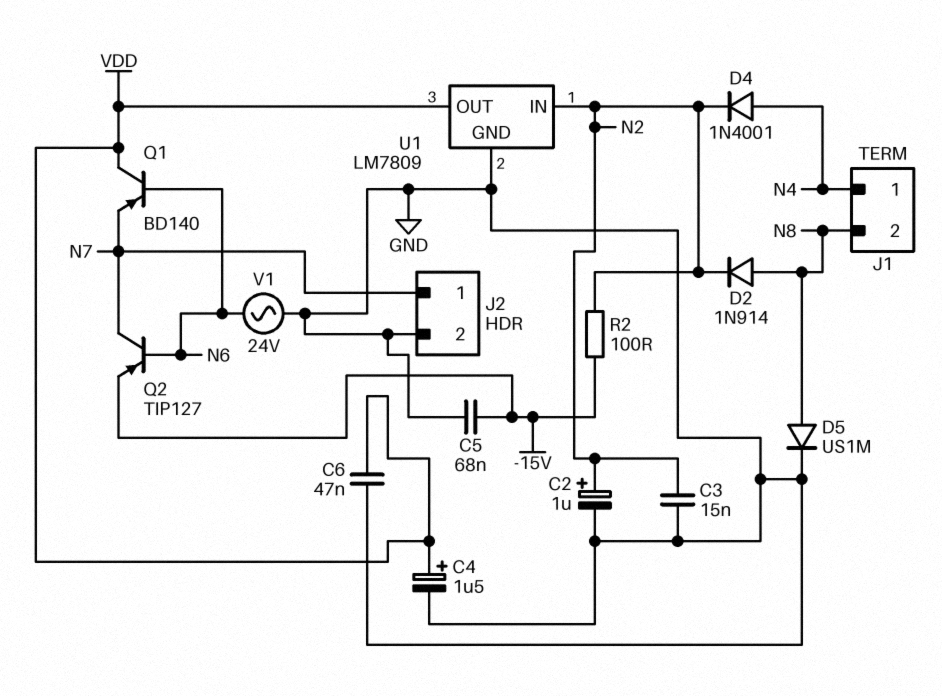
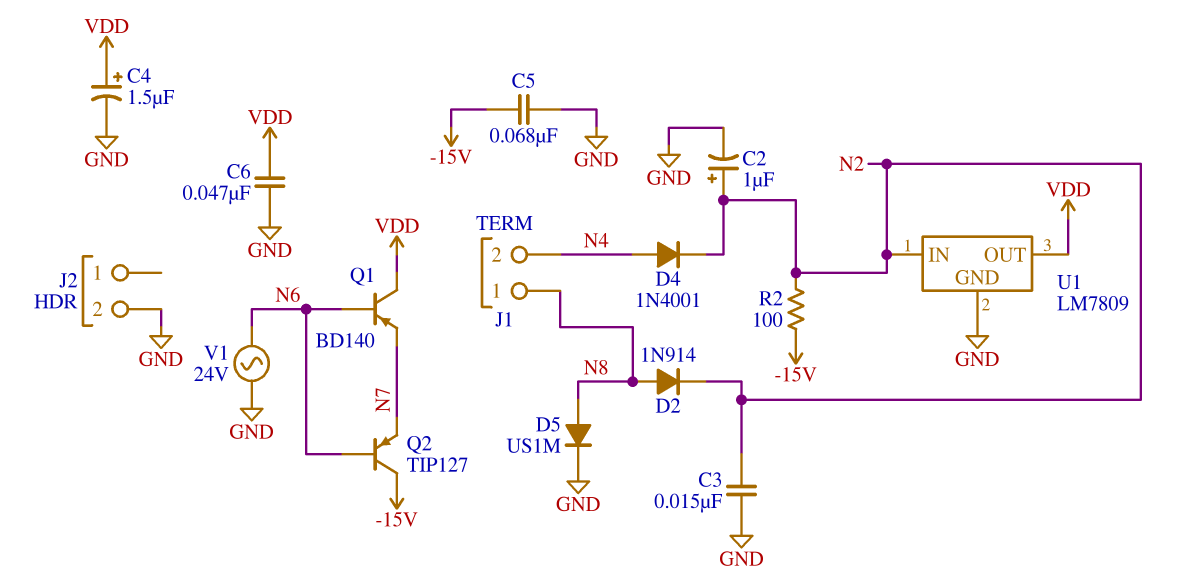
J1 pin 1: N4 -> N8
J1 pin 2: N8 -> N4
J2 pin 1: N7 -> none
Q2: PNP TIP127 (B N6, C N7, E -15V) -> PNP TIP127 (B N6, C -15V, E N7)

